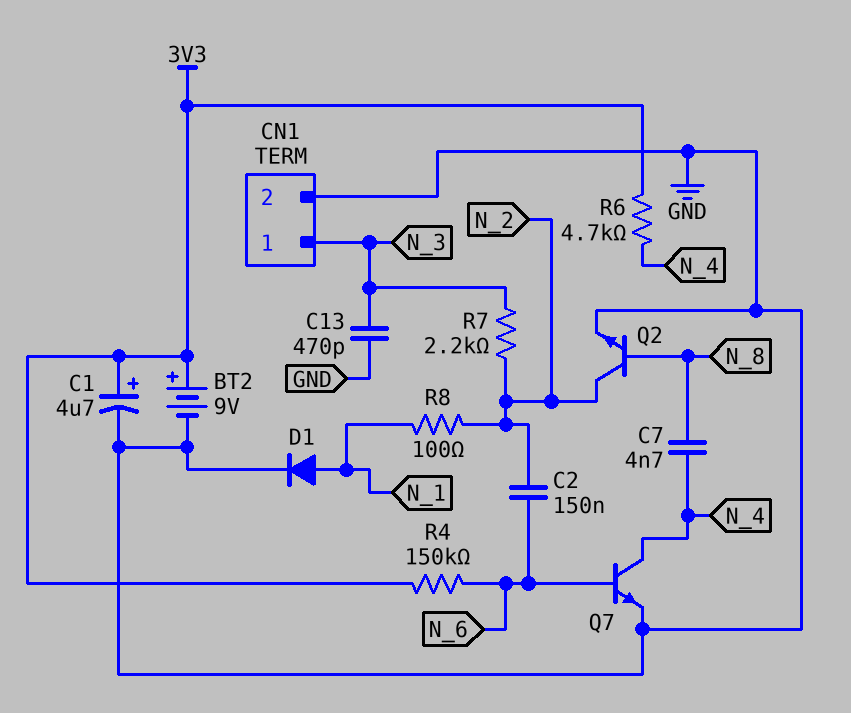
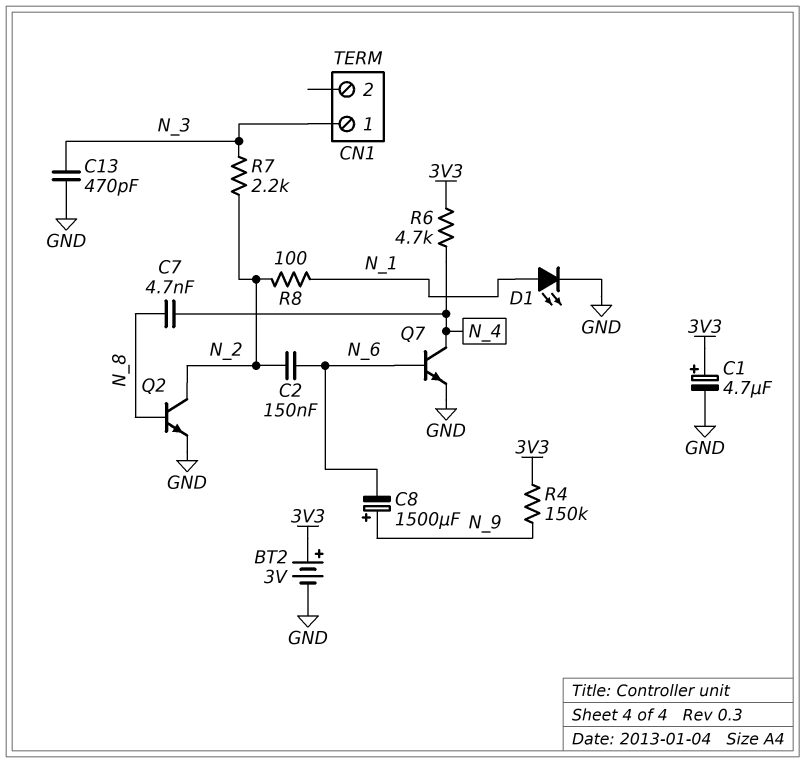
BT2: 9V (plus 3V3, minus GND) -> 3V (plus 3V3, minus GND)
C8: none -> 1500uF (plus N_9, minus N_6)
CN1 pin 2: GND -> none
D1: diode (A N_1, K GND) -> LED (A N_1, K GND)
R4: 150k (3V3, N_6) -> 150k (3V3, N_9)

